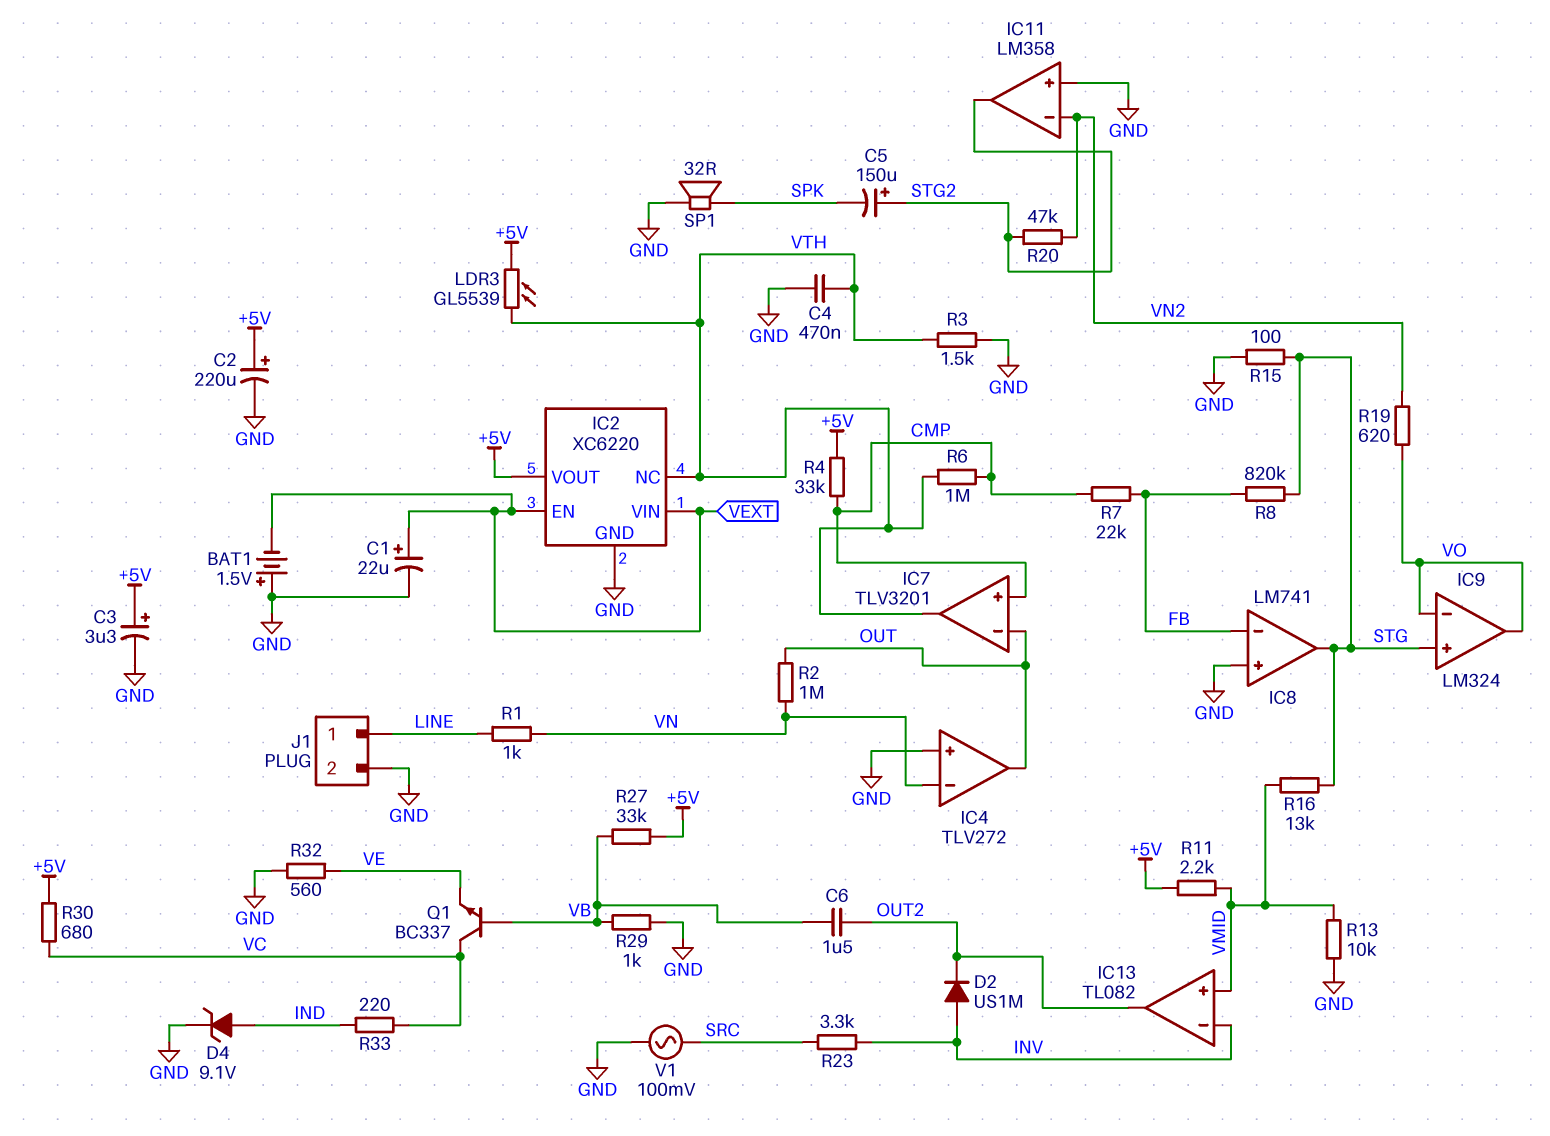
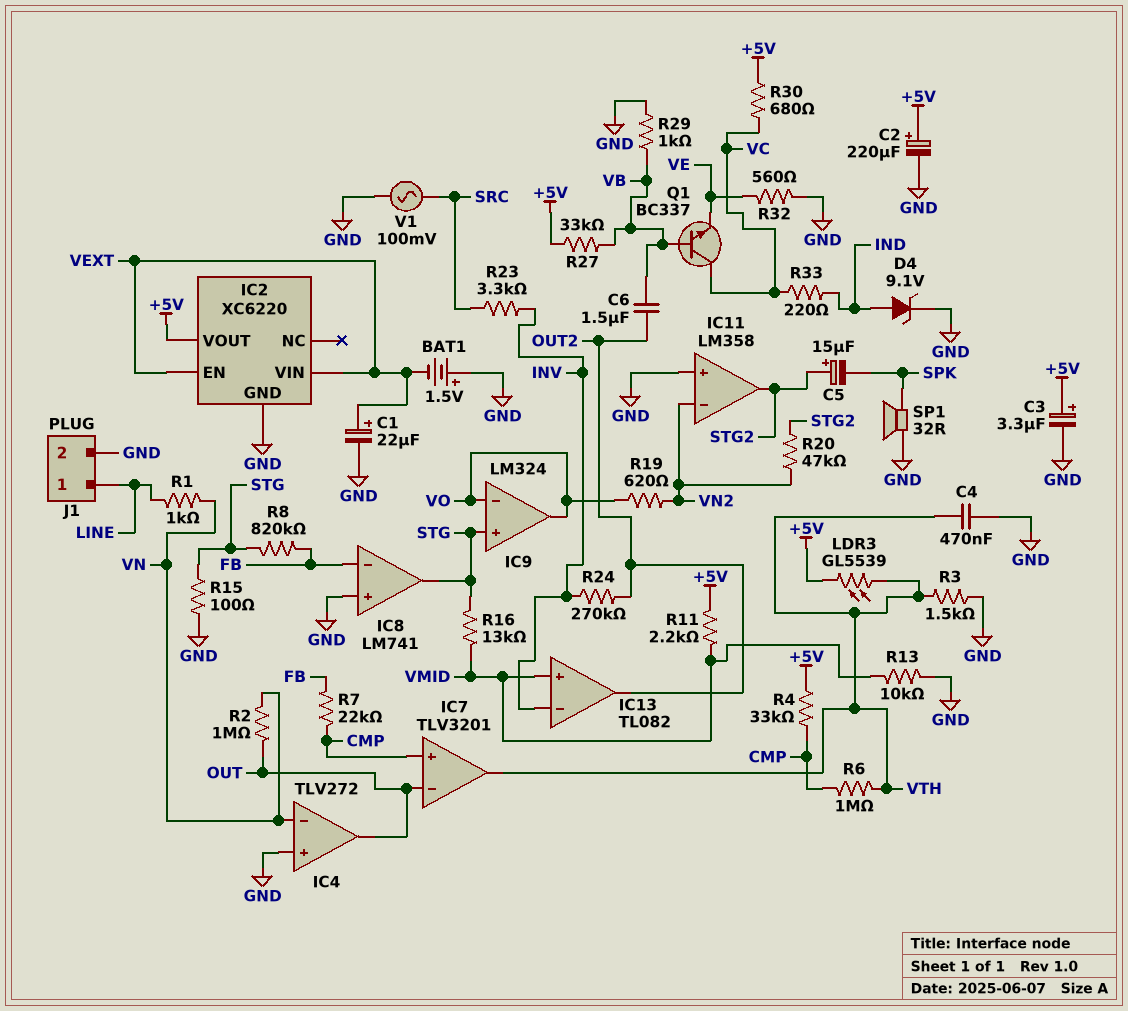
C5: 150uF (plus STG2, minus SPK) -> 15uF (plus STG2, minus SPK)
D2: diode US1M (A INV, K OUT2) -> none
IC2 pin NC: VTH -> none
R24: none -> 270k (INV, OUT2)

